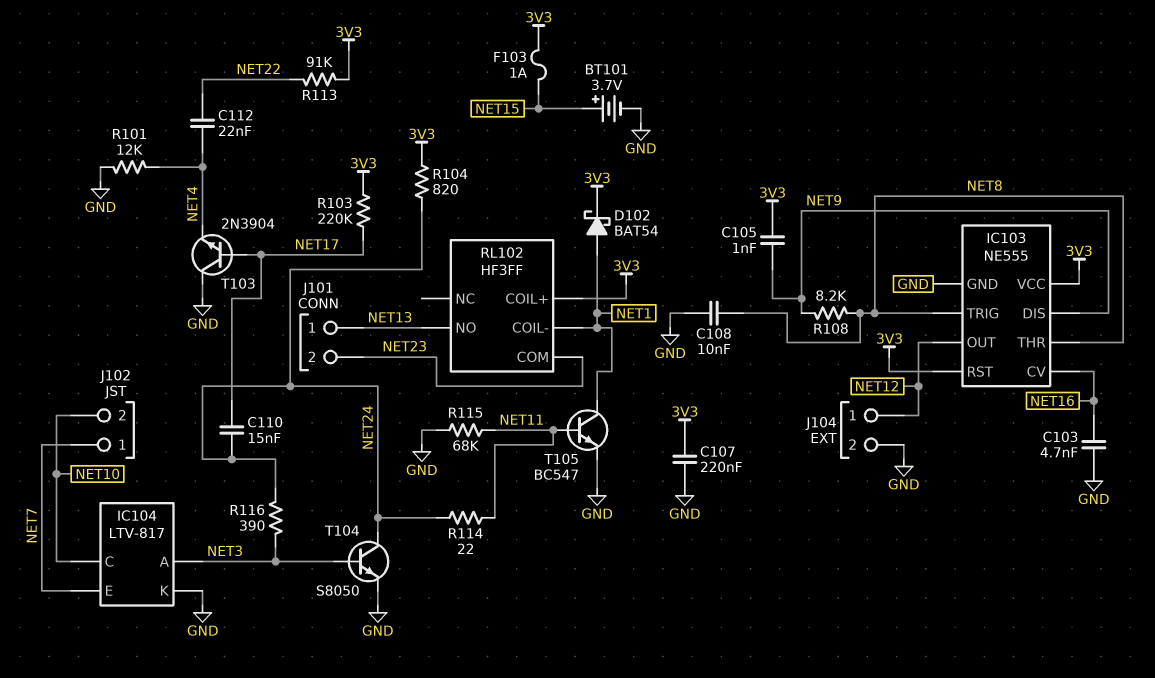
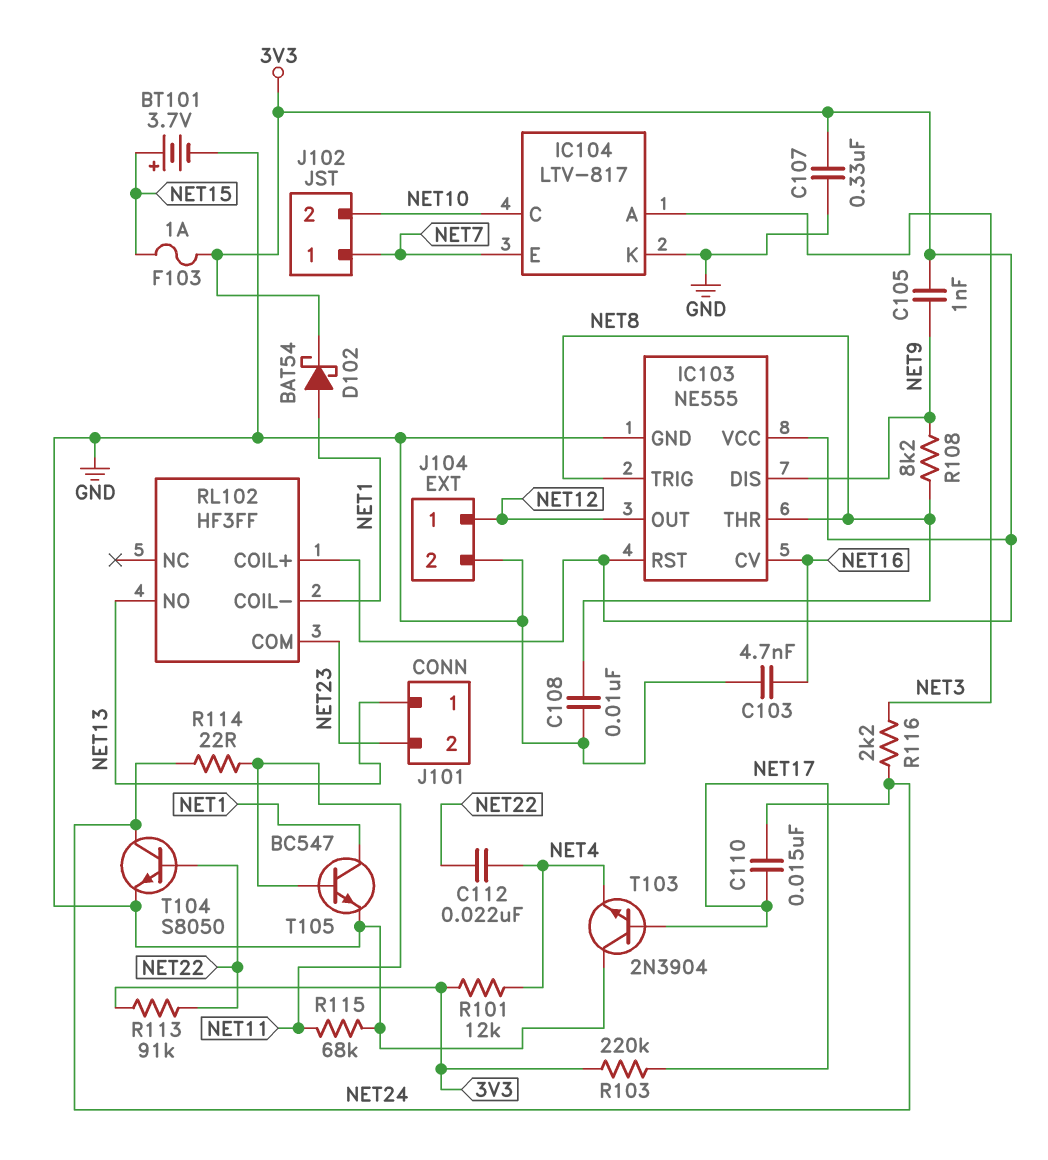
C107: 220nF (3V3, GND) -> 330nF (3V3, GND)
R101: 12k (GND, NET4) -> 12k (3V3, NET4)
R104: 820 (3V3, NET24) -> none
R116: 390 (NET3, NET24) -> 2.2k (NET3, NET24)
T104: NPN S8050 (B NET3, C NET24, E GND) -> NPN S8050 (B NET22, C NET24, E GND)

